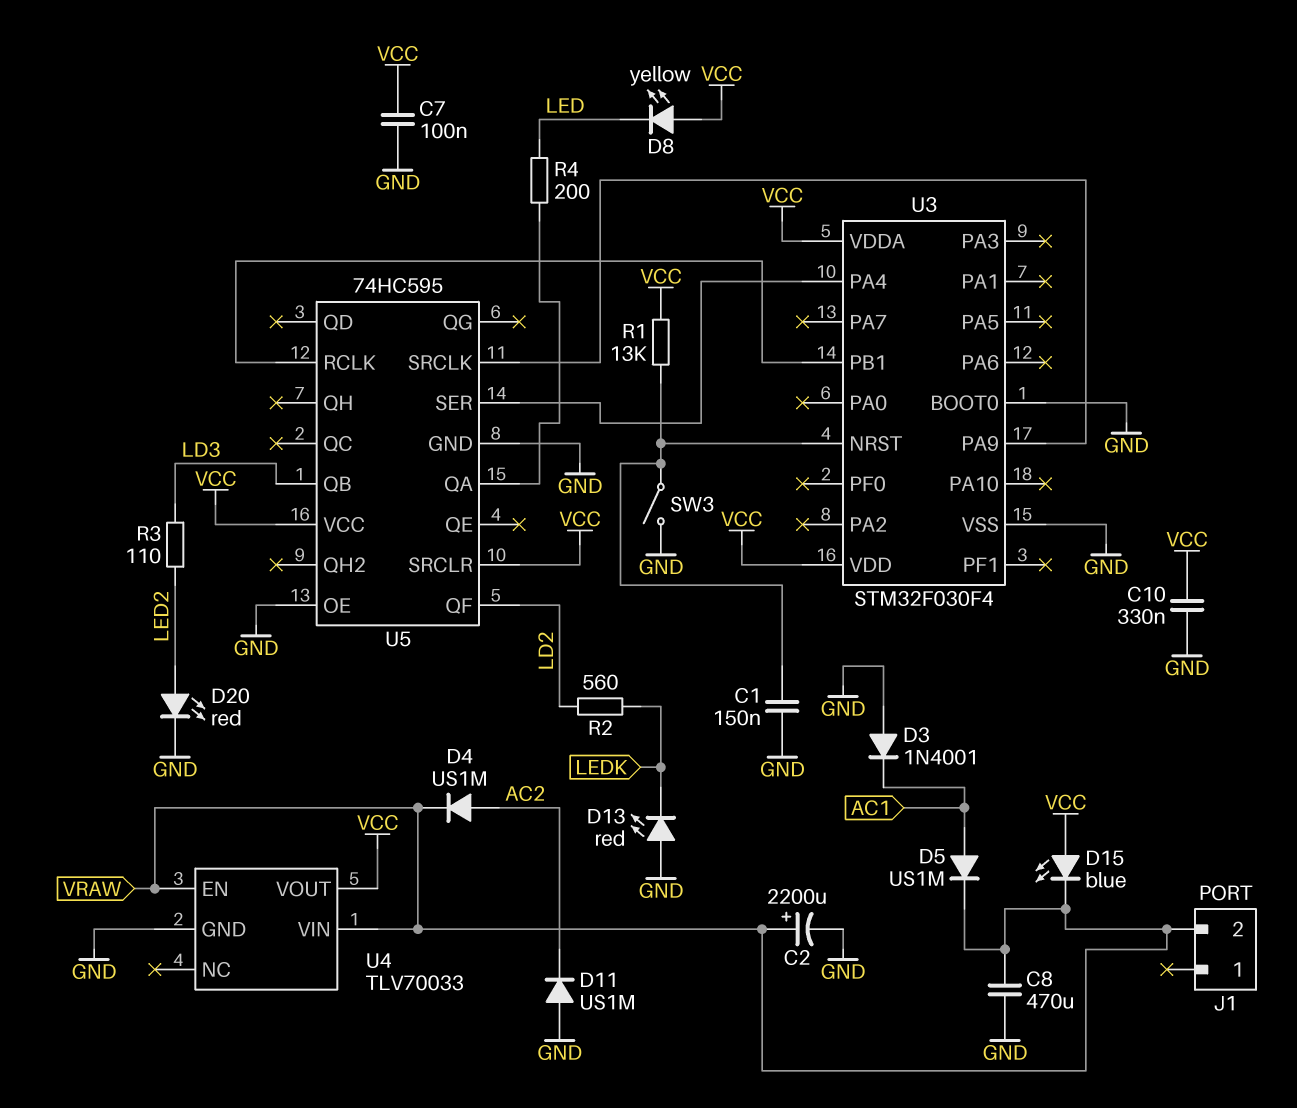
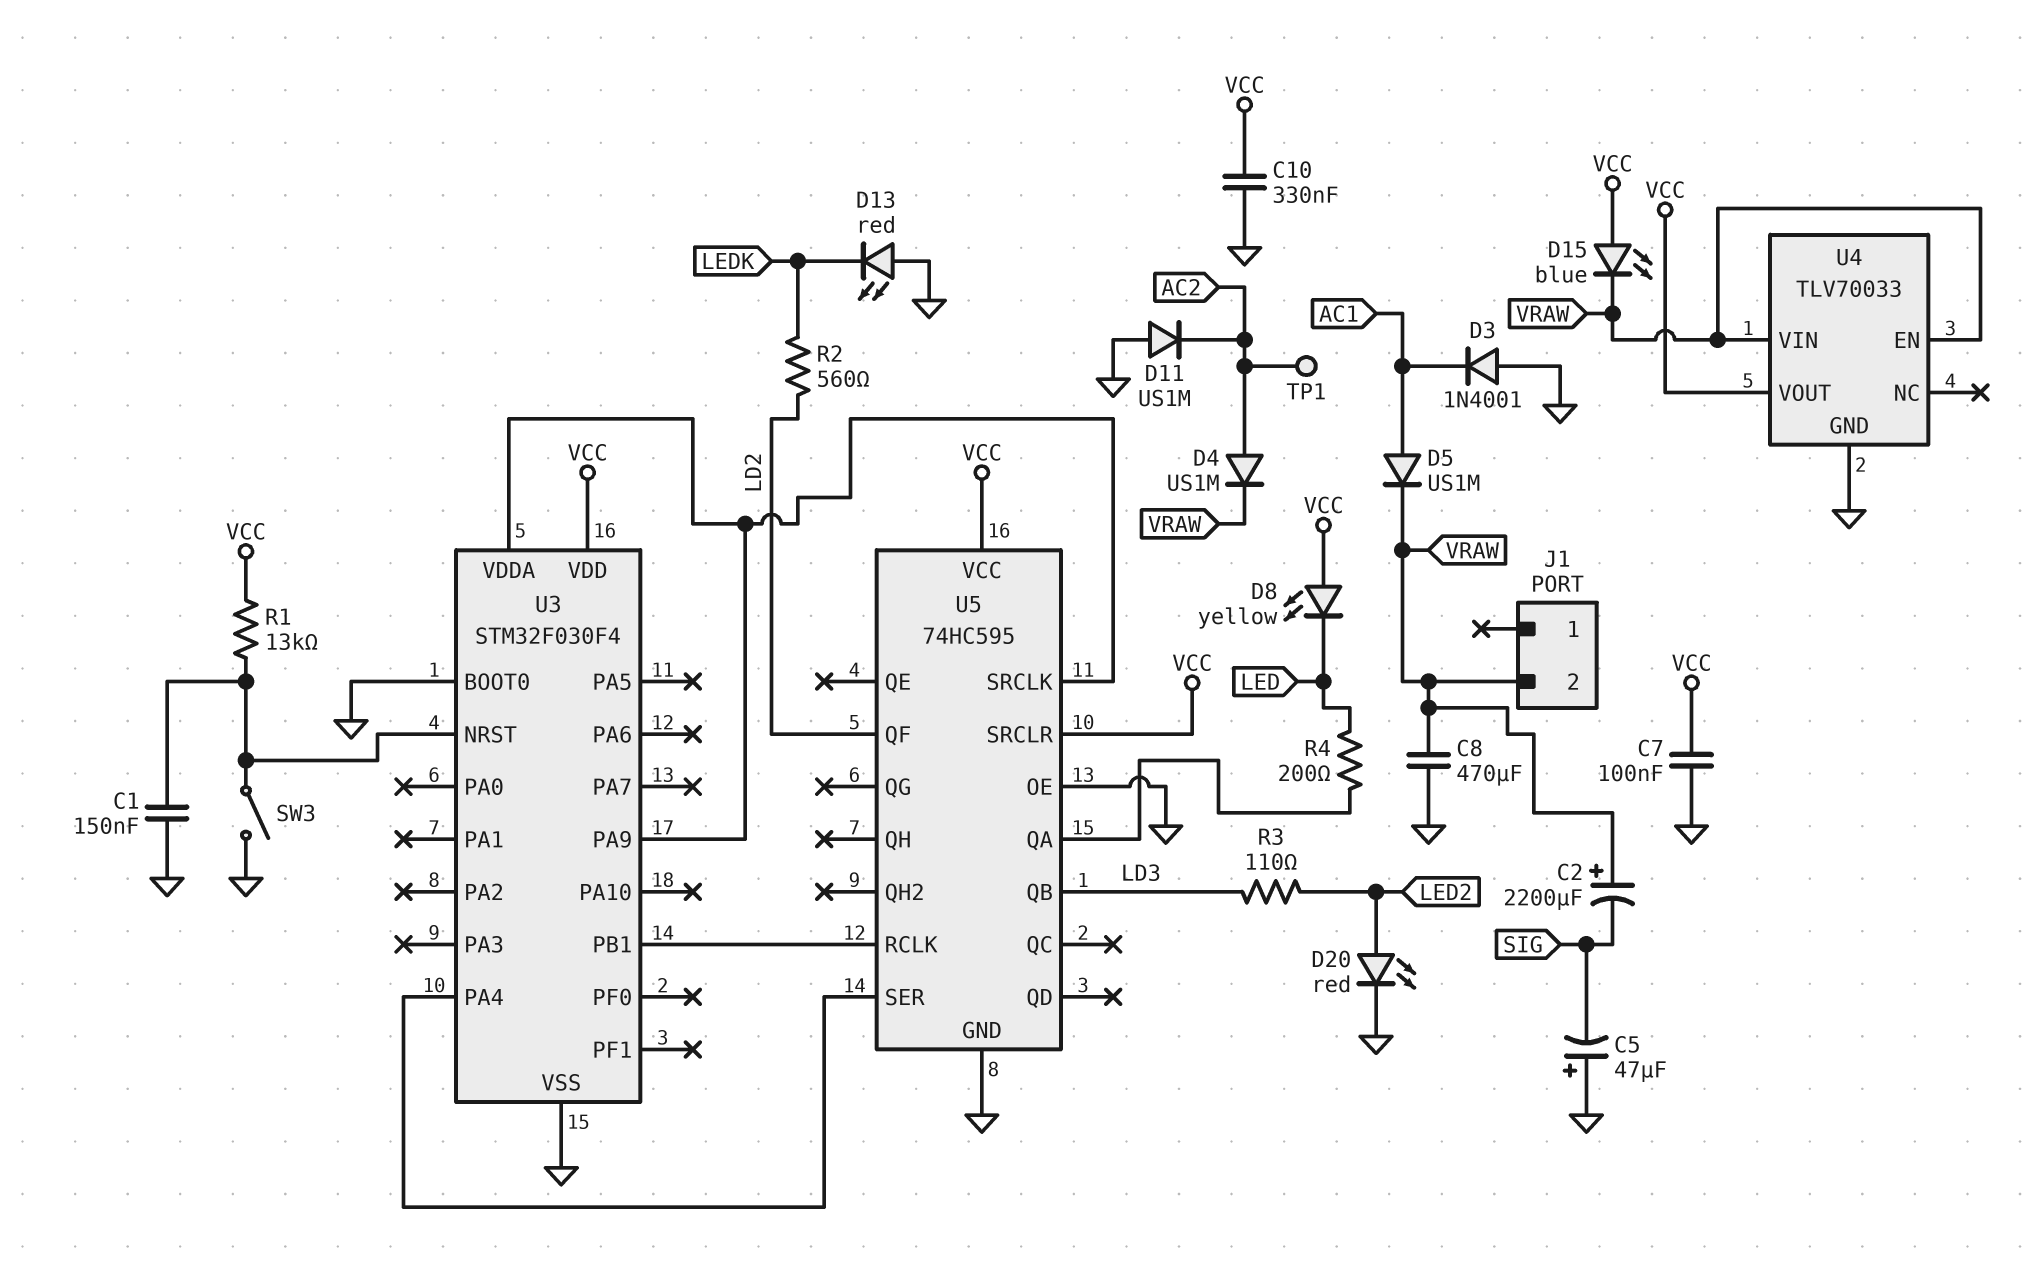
C2: 2200uF (plus VRAW, minus GND) -> 2200uF (plus VRAW, minus SIG)
C5: none -> 47uF (plus GND, minus SIG)
TP1: none -> test point (AC2)
U3 pin VDDA: VCC -> U3/PA9

